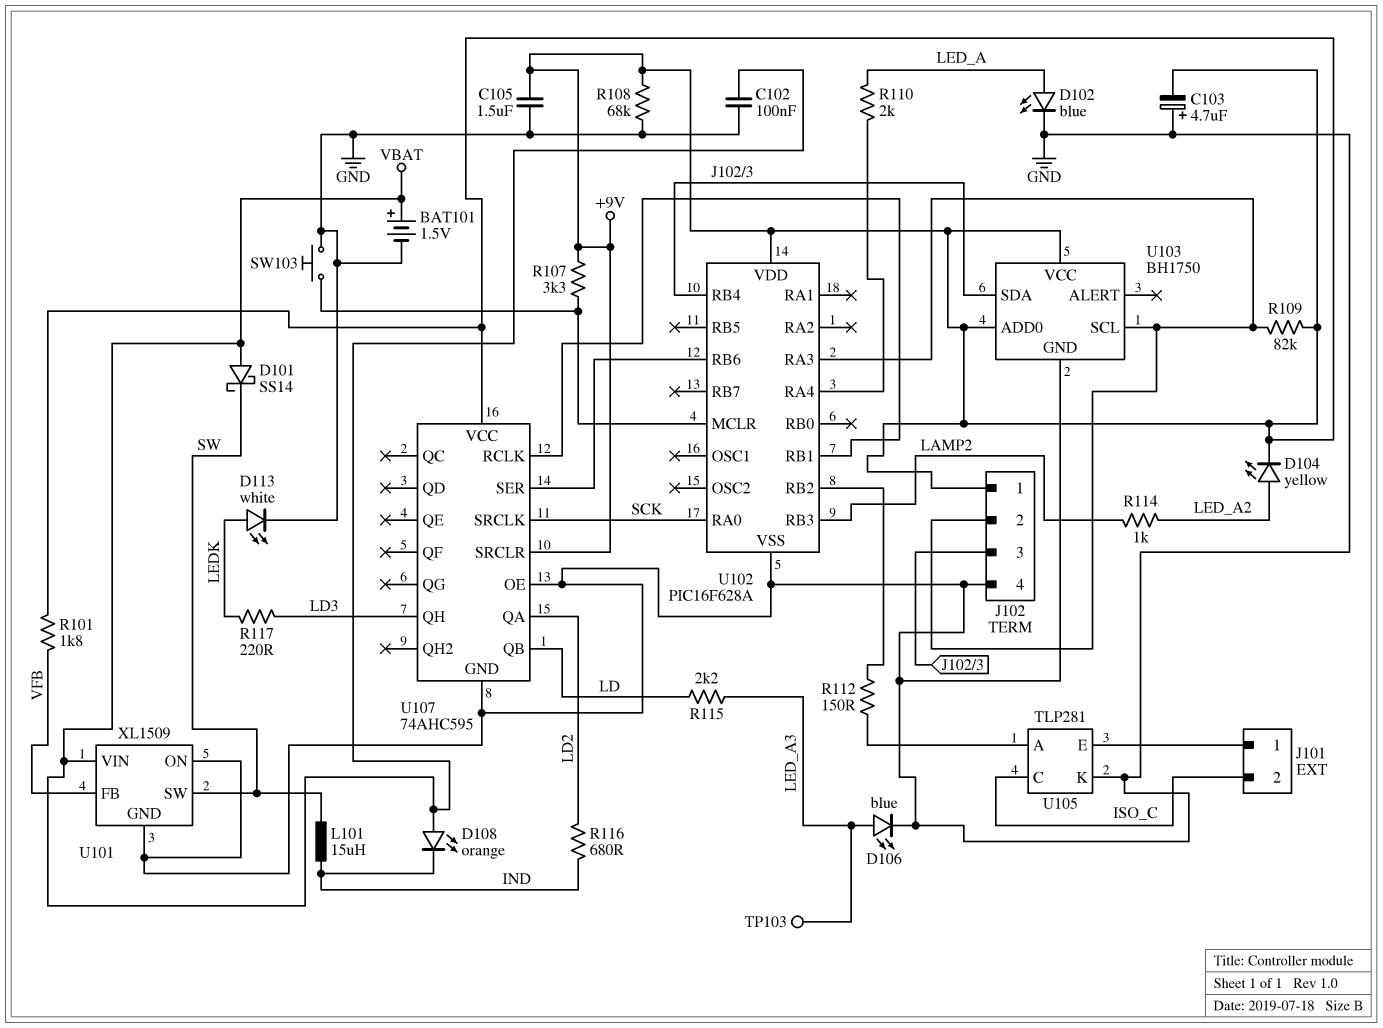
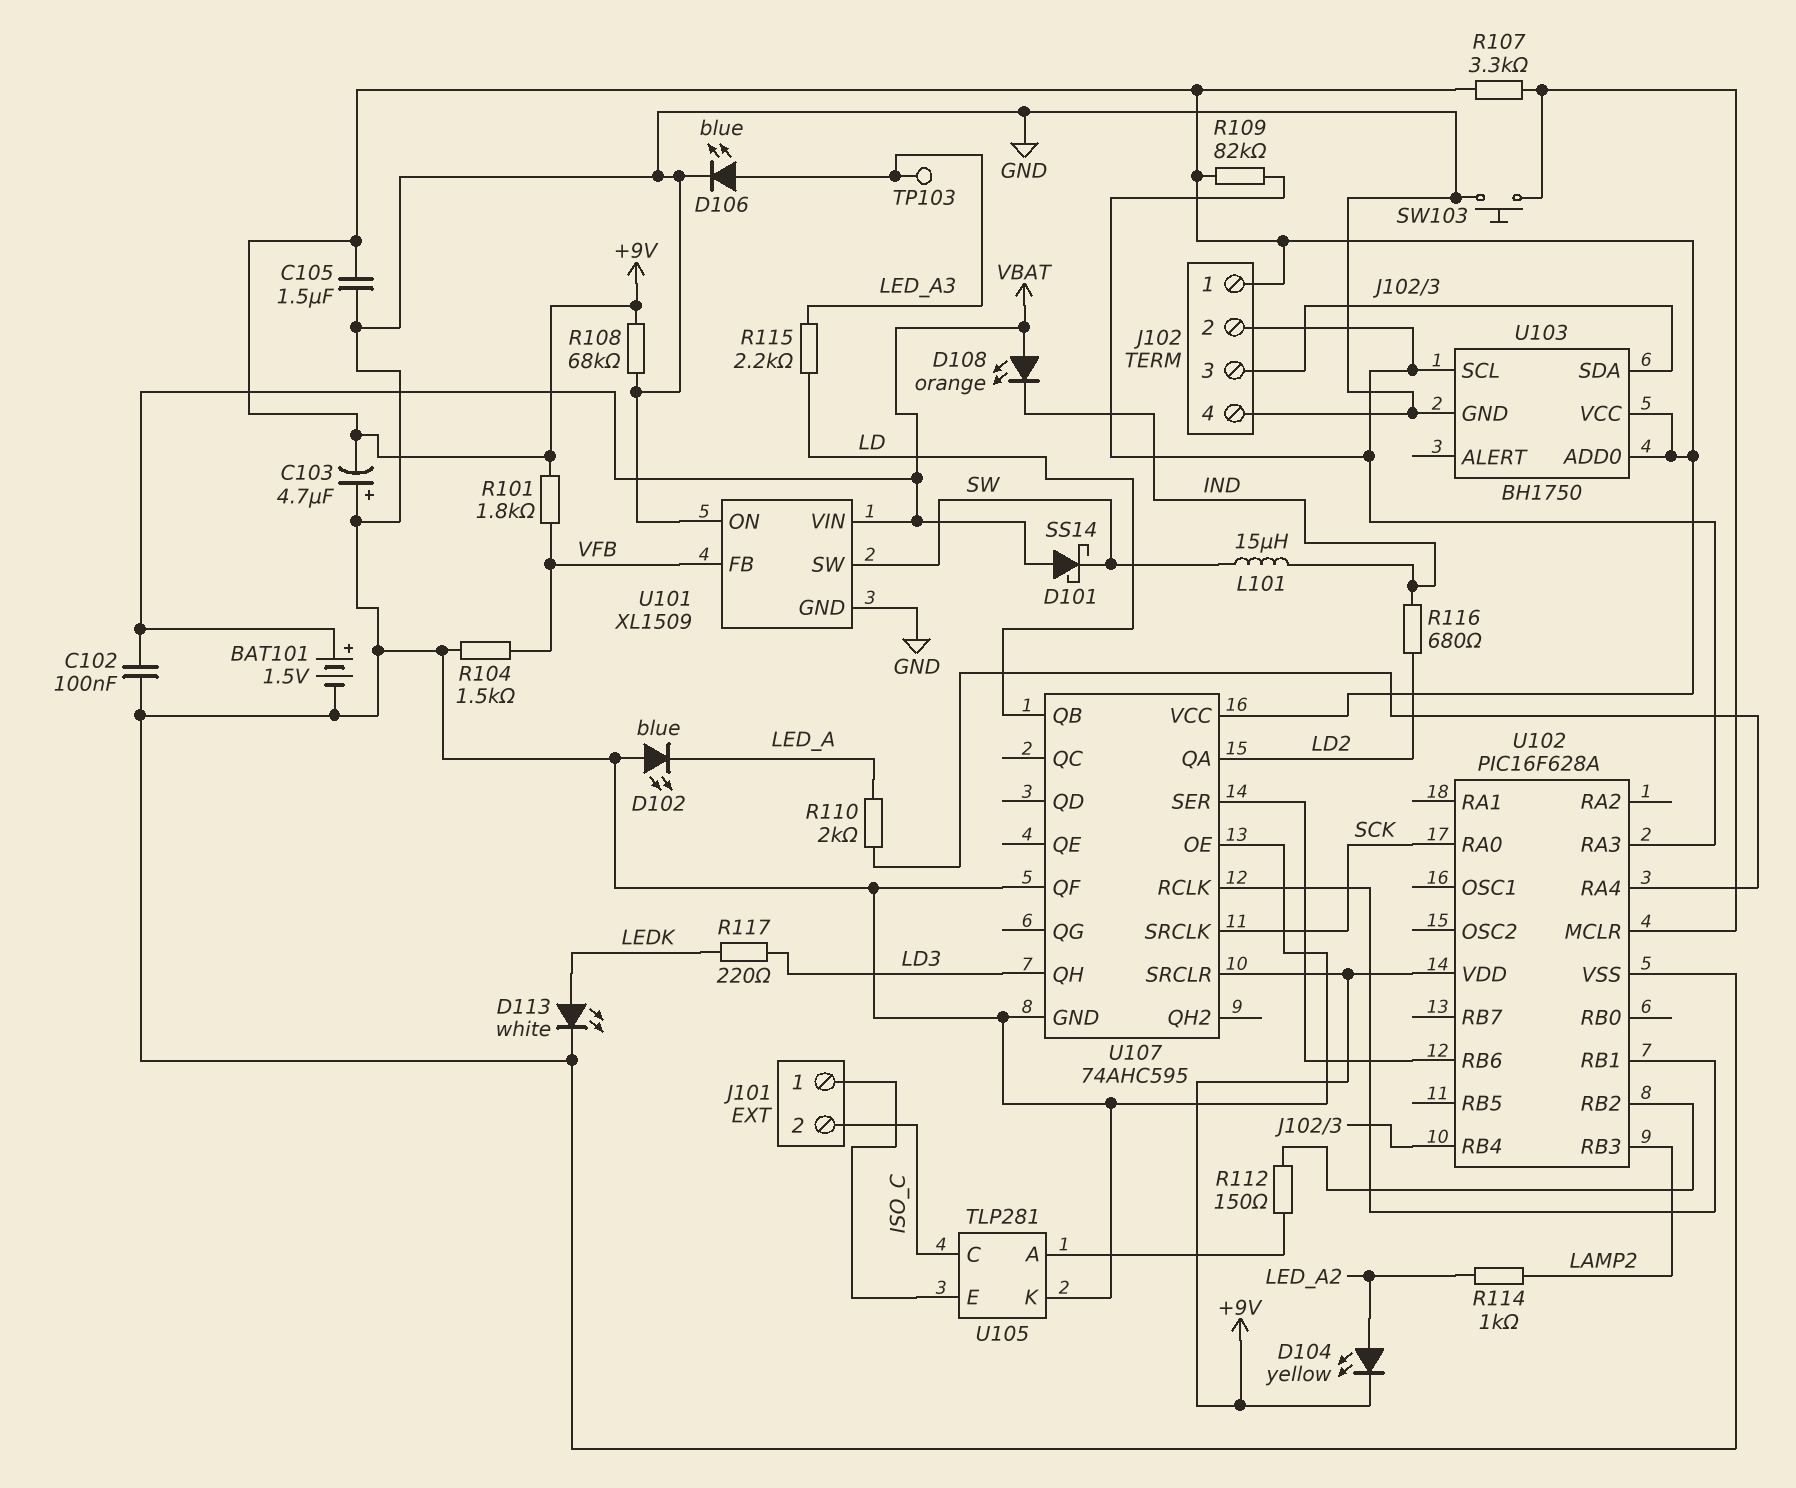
D102: LED blue (A LED_A, K GND) -> LED blue (A GND, K LED_A)
R104: none -> 1.5k (GND, VFB)
U107 pin QF: none -> GND

